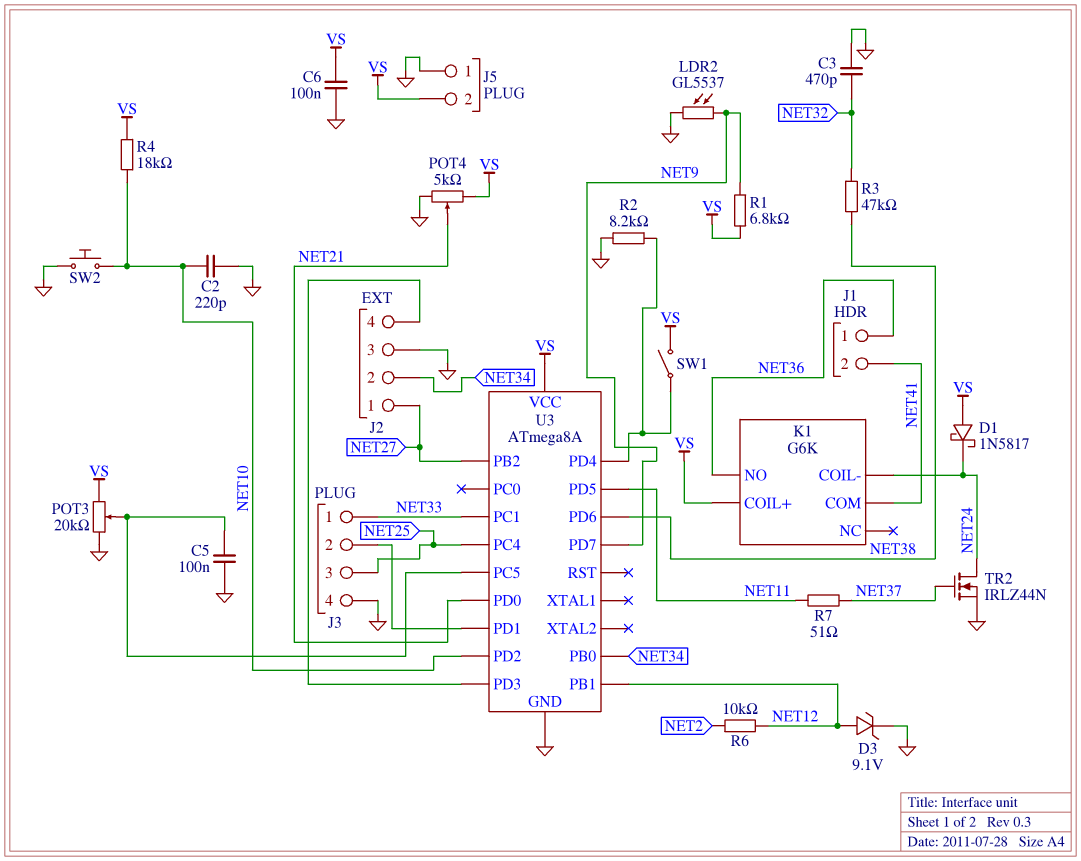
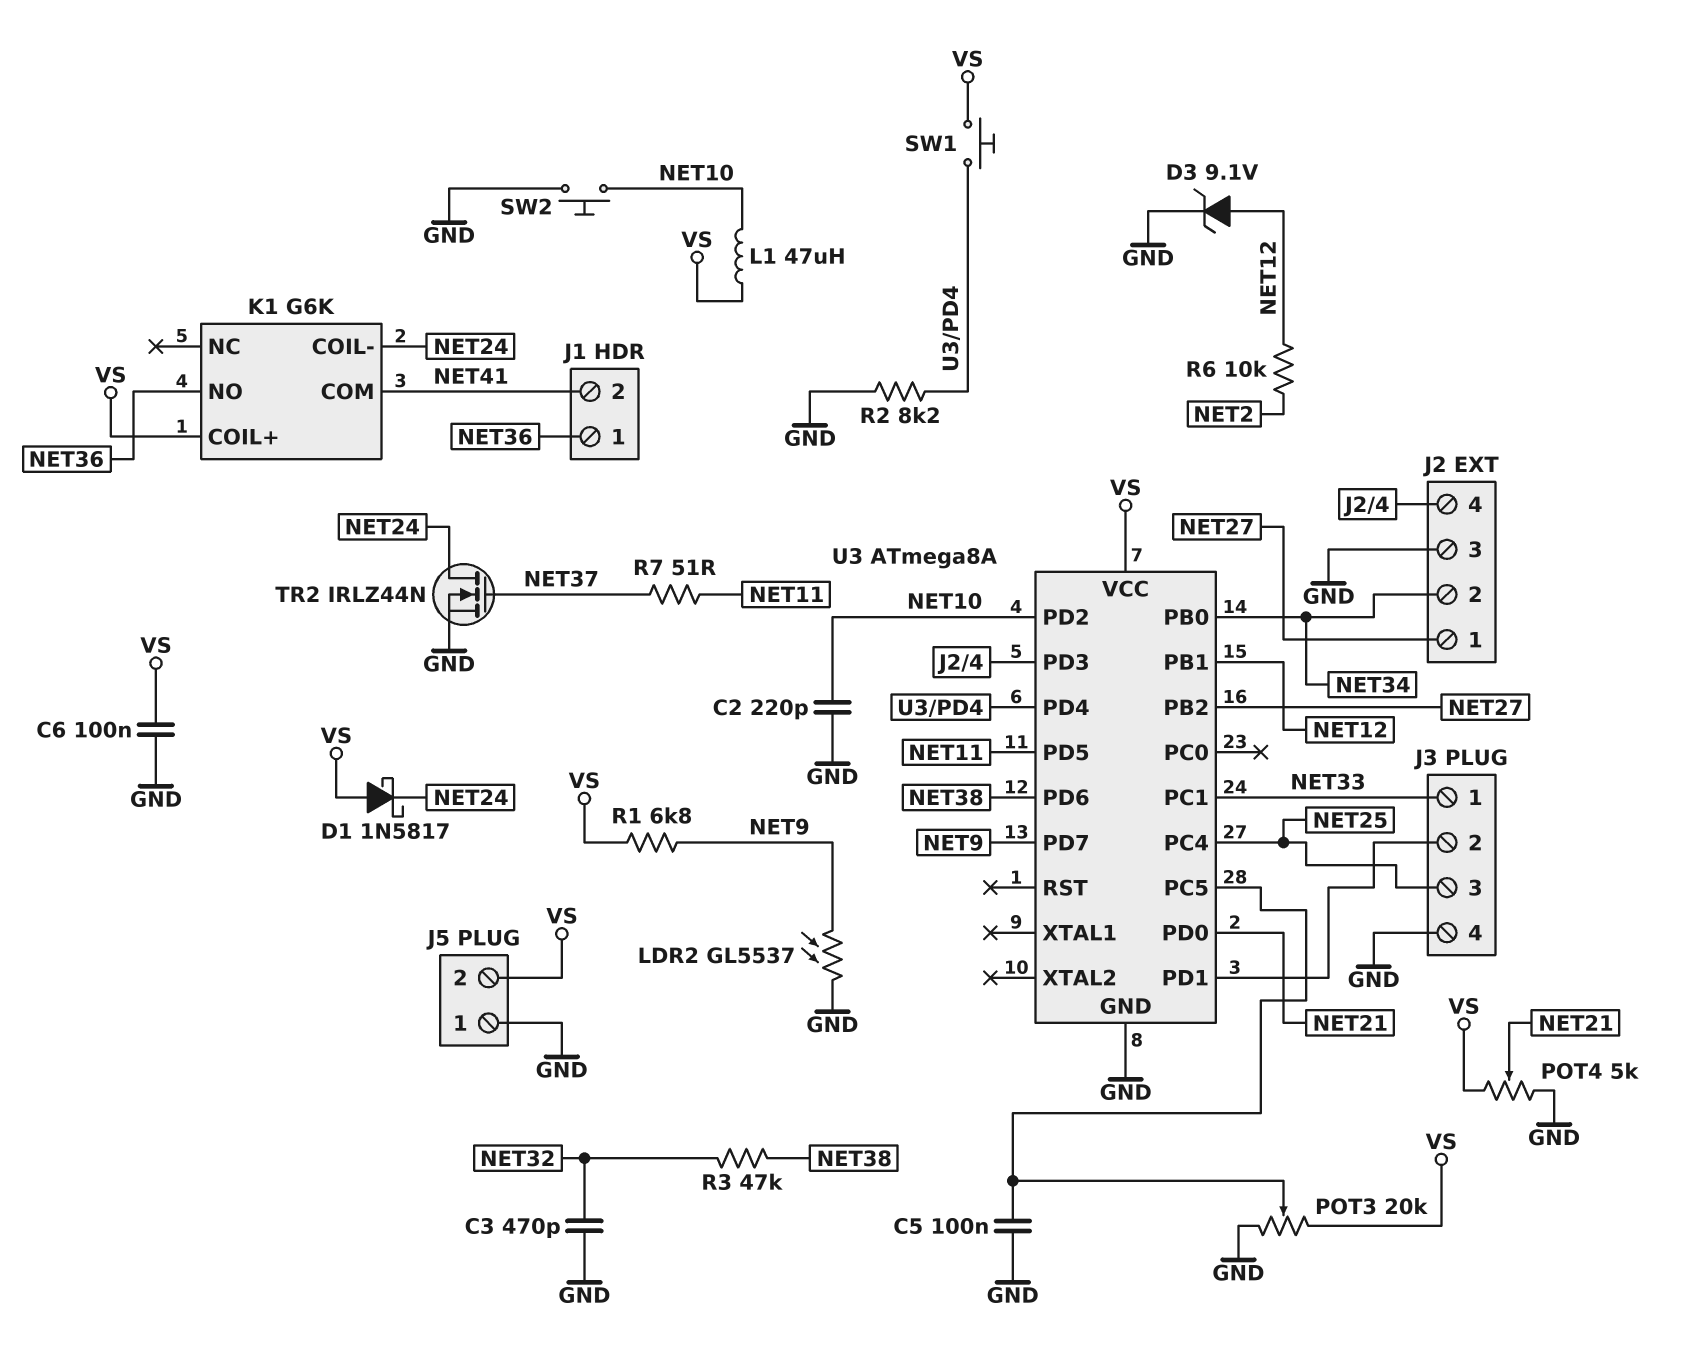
L1: none -> 47uH (NET10, VS)
R4: 18k (NET10, VS) -> none
SW1: switch (U3/PD4, VS) -> button (U3/PD4, VS)

